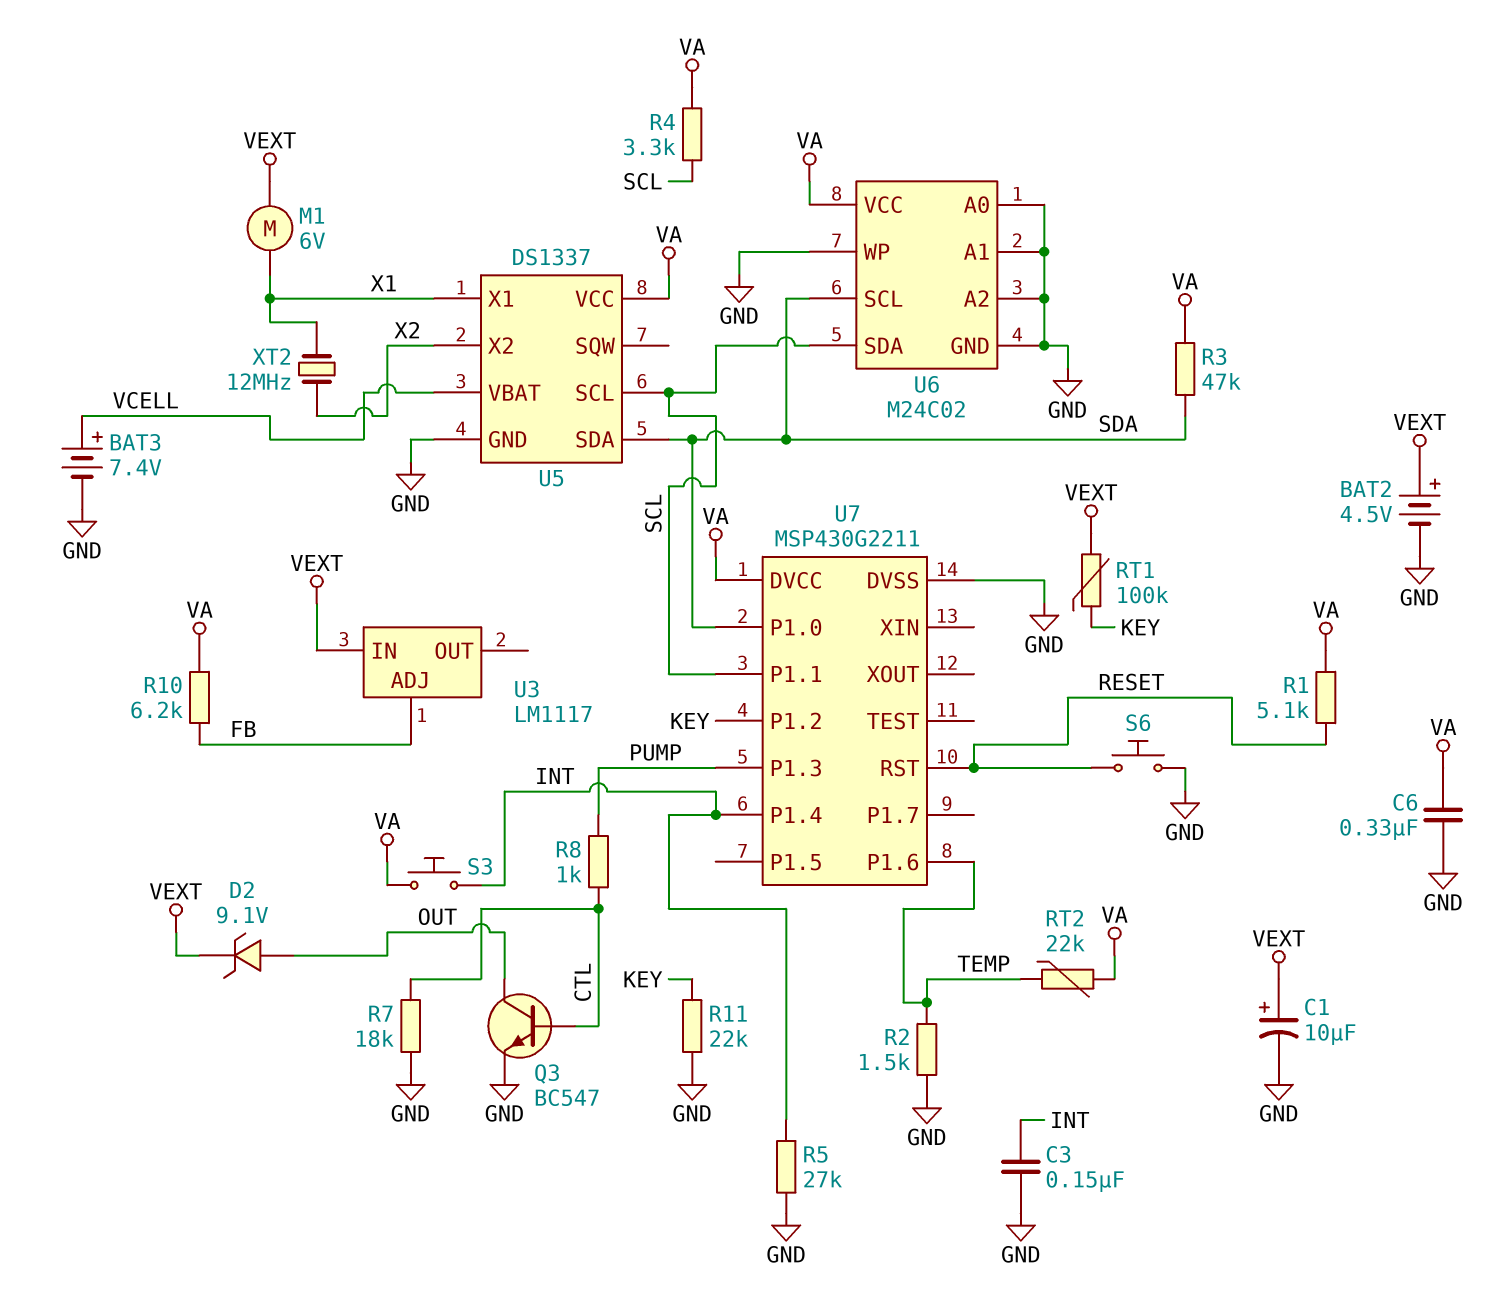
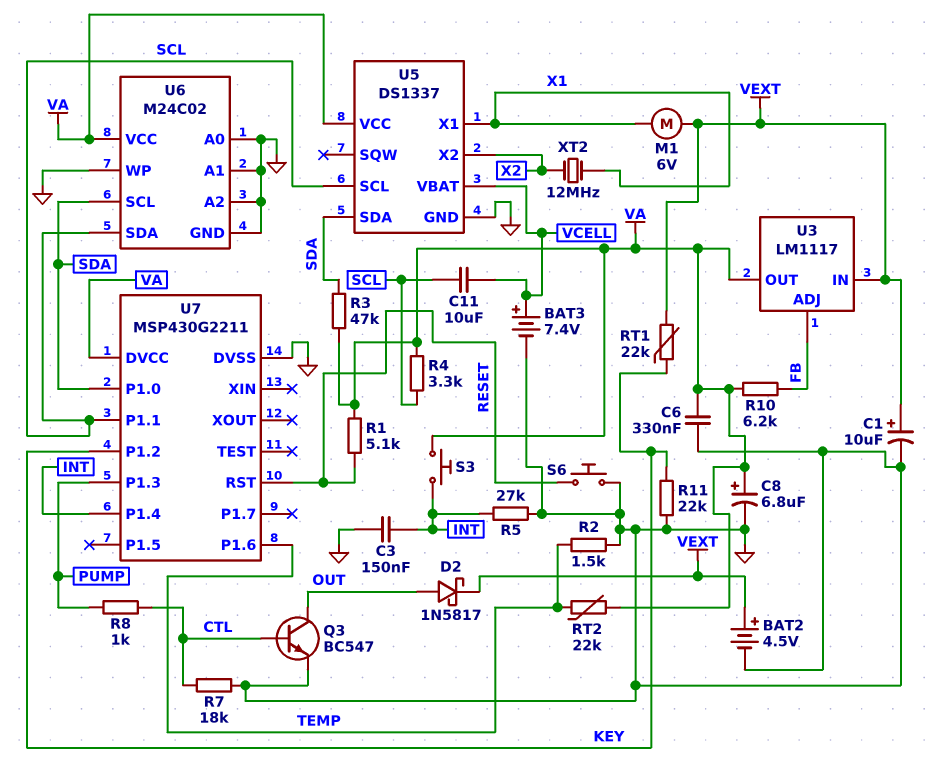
C8: none -> 6.8uF (plus VA, minus GND)
C11: none -> 10uF (SCL, VCELL)
D2: zener 9.1V (A OUT, K VEXT) -> schottky 1N5817 (A OUT, K VEXT)
RT1: 100k (KEY, VEXT) -> 22k (KEY, VEXT)
U3 pin OUT: none -> VA

